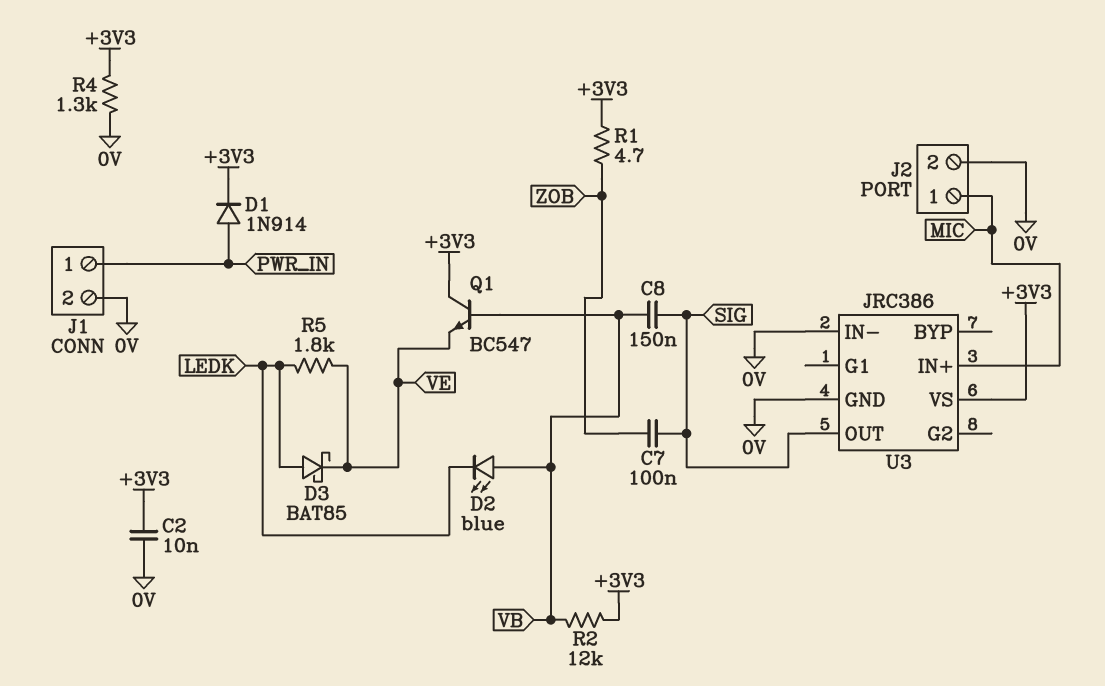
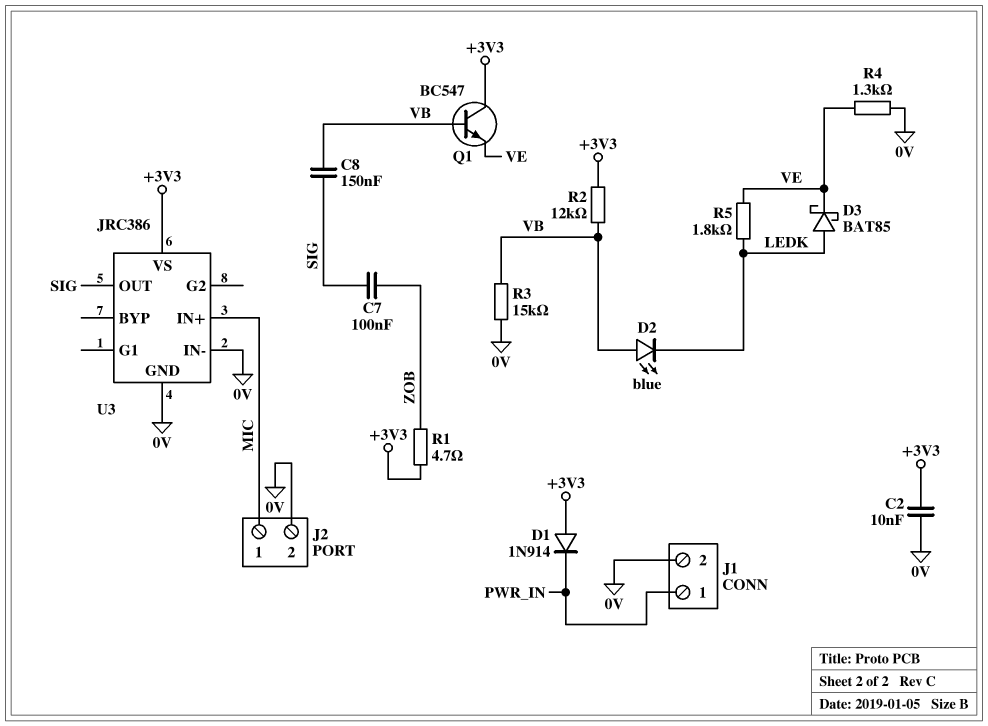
D1: diode 1N914 (A PWR_IN, K +3V3) -> diode 1N914 (A +3V3, K PWR_IN)
R3: none -> 15k (0V, VB)
R4: 1.3k (+3V3, 0V) -> 1.3k (0V, VE)

